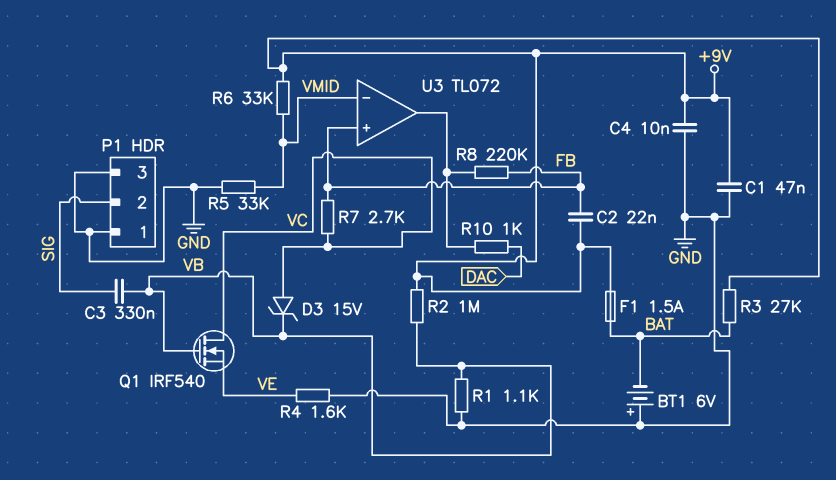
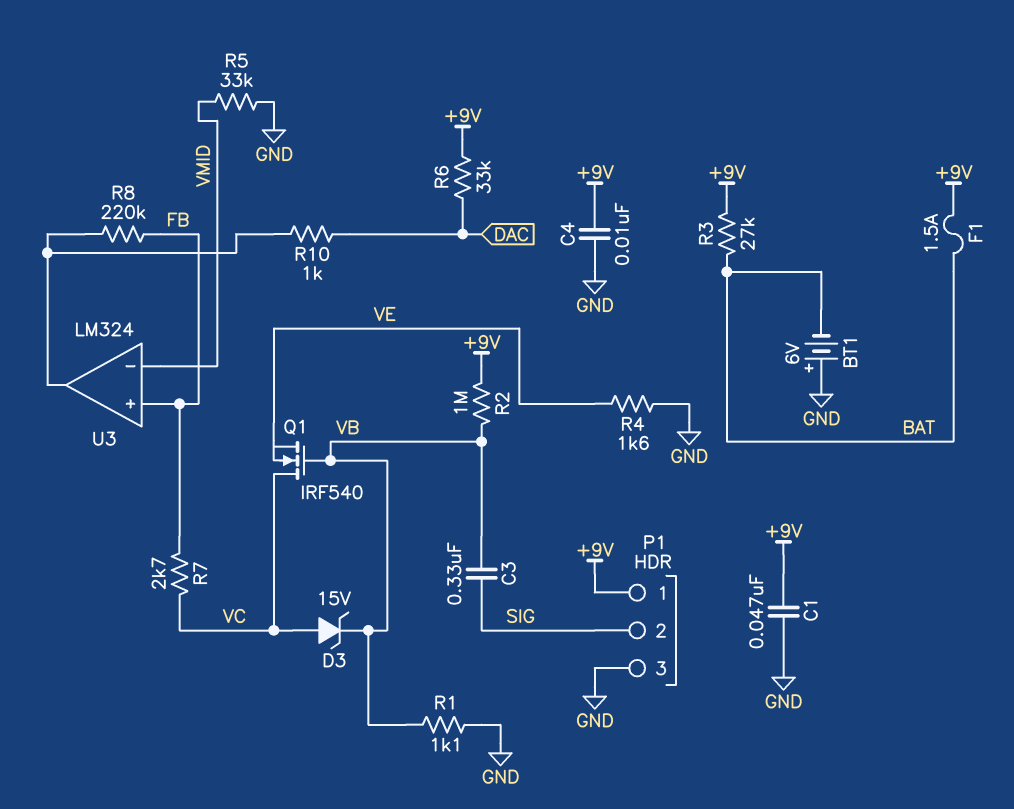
C2: 22nF (+9V, FB) -> none
P1 pin 1: GND -> +9V
R6: 33k (+9V, VMID) -> 33k (+9V, DAC)
U3: TL072 -> LM324

